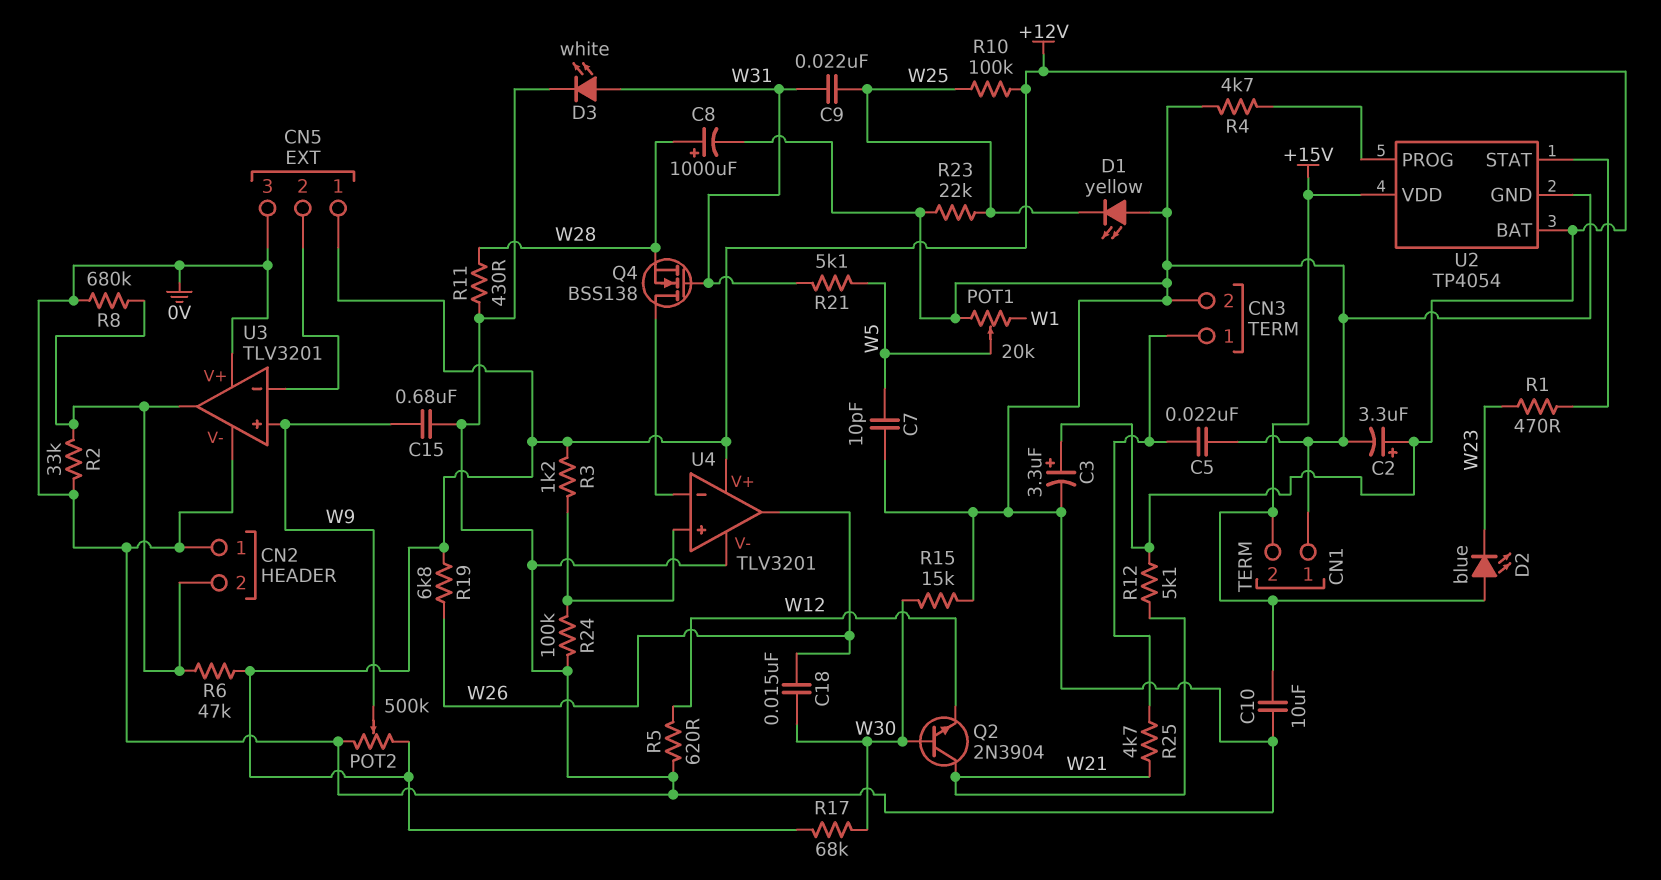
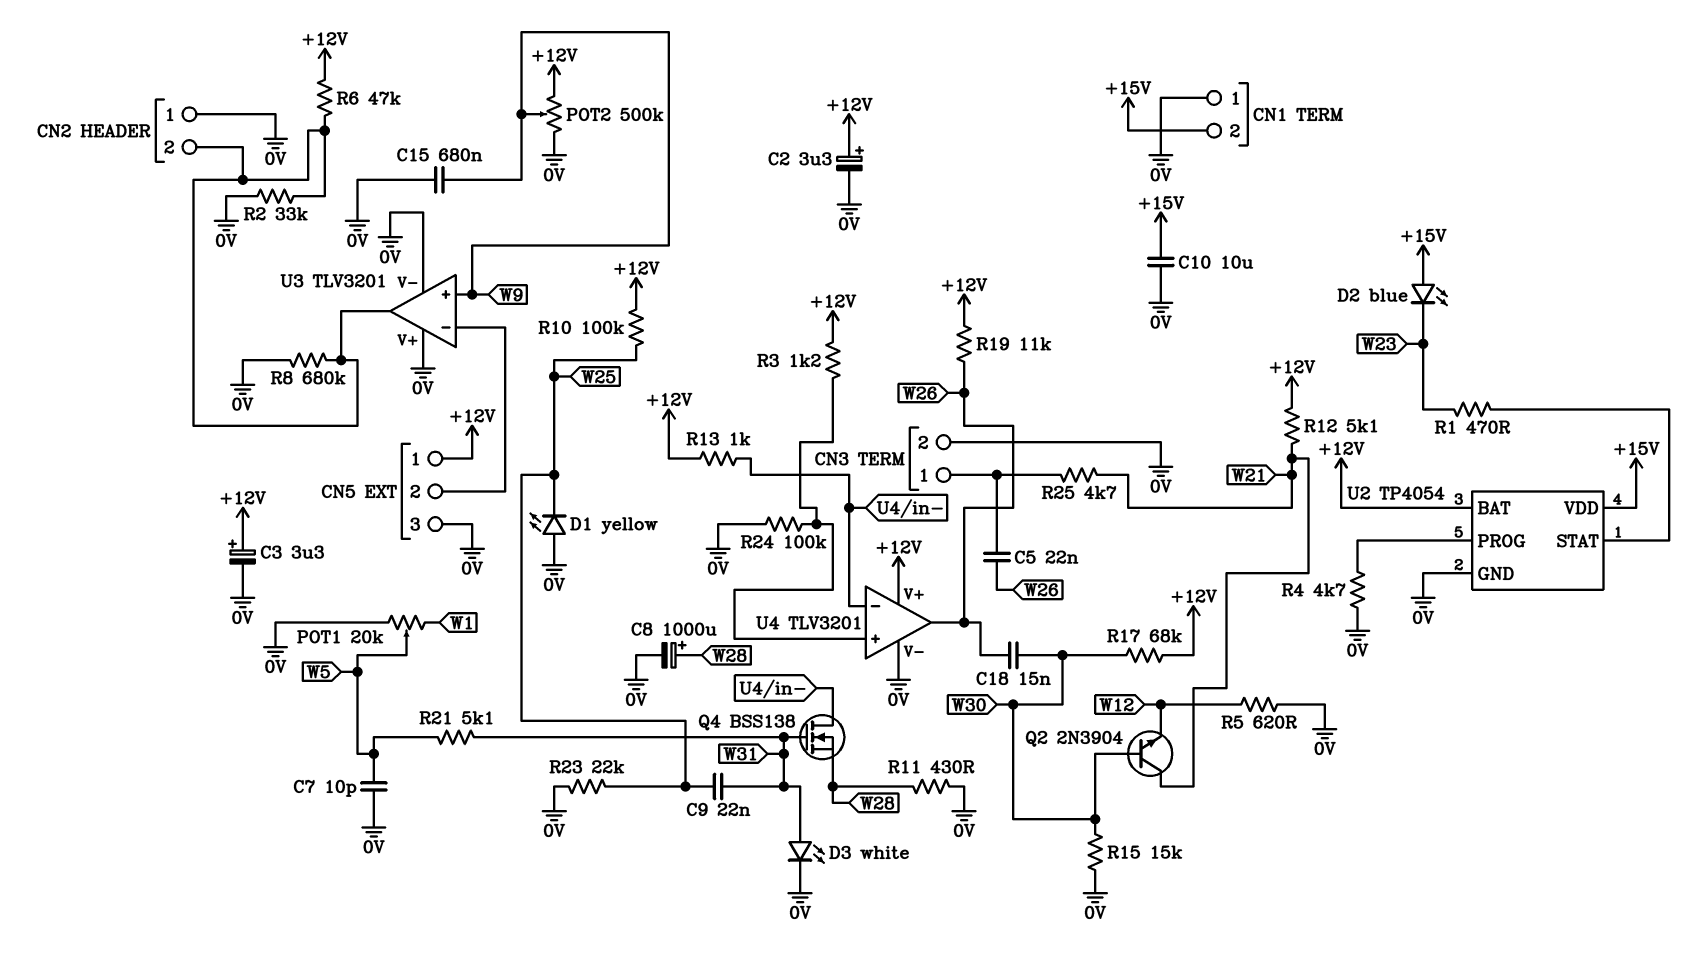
C5: 22nF (0V, CN3/1) -> 22nF (CN3/1, W26)
R13: none -> 1k (+12V, U4/in-)
R19: 6.8k (+12V, W26) -> 11k (+12V, W26)

